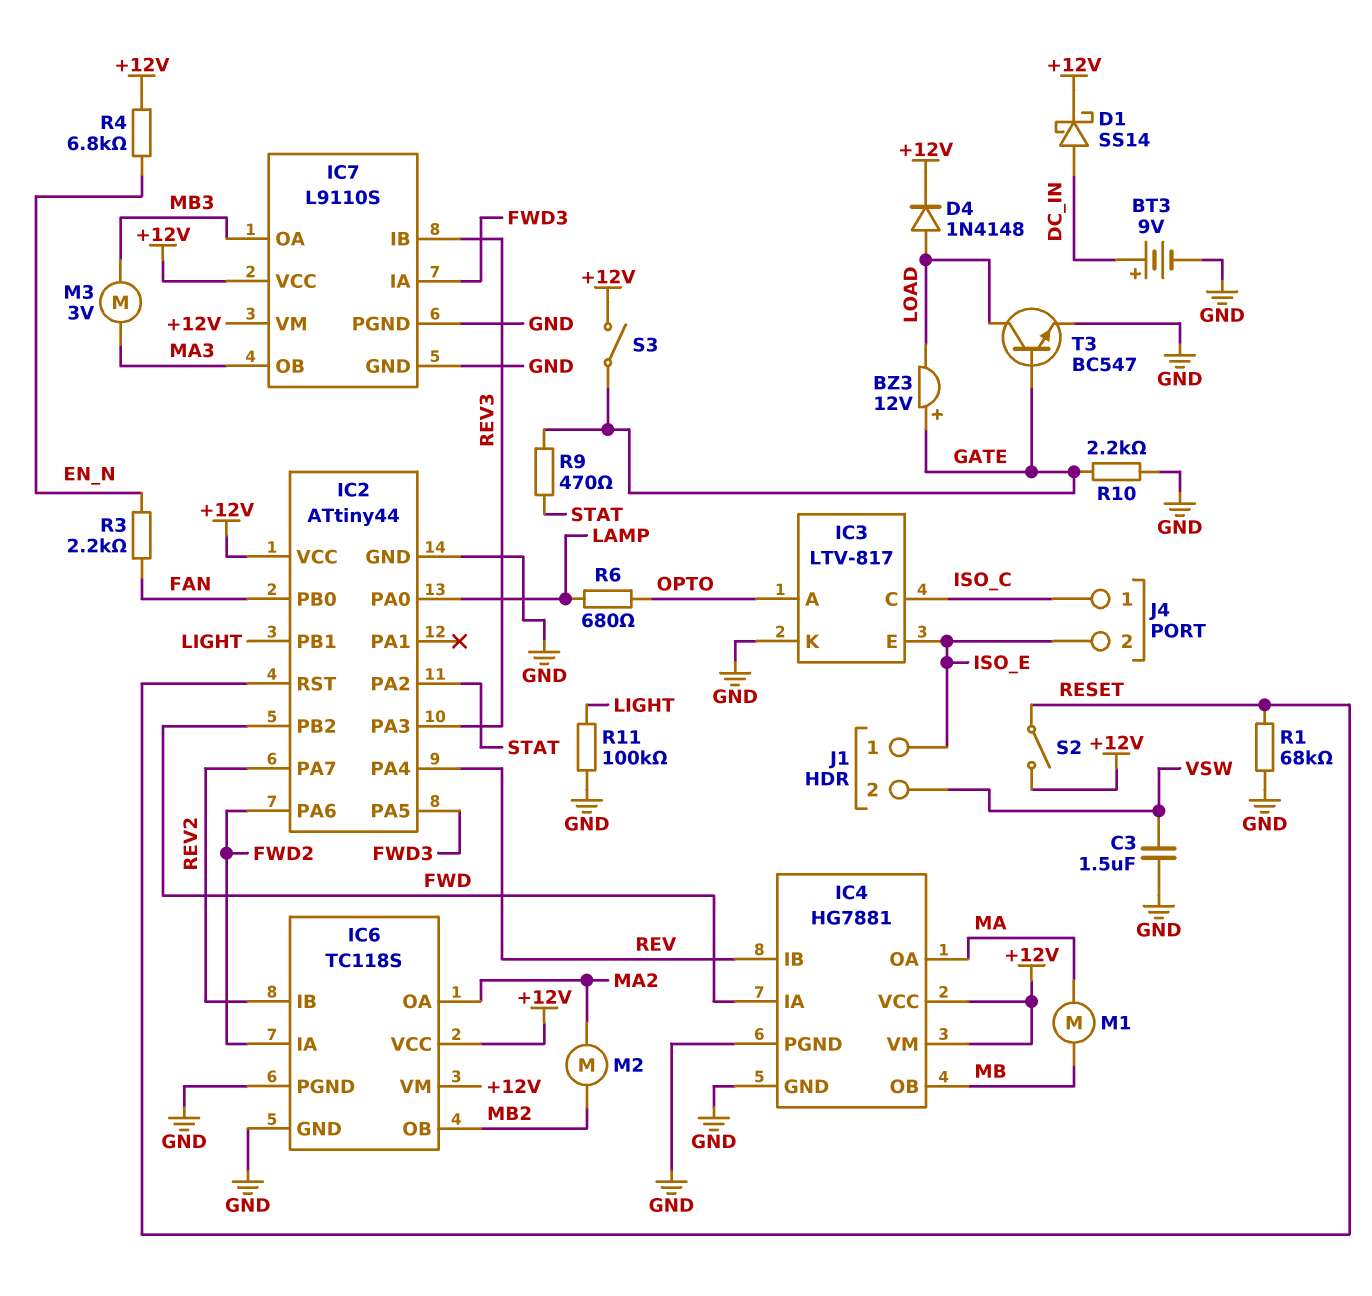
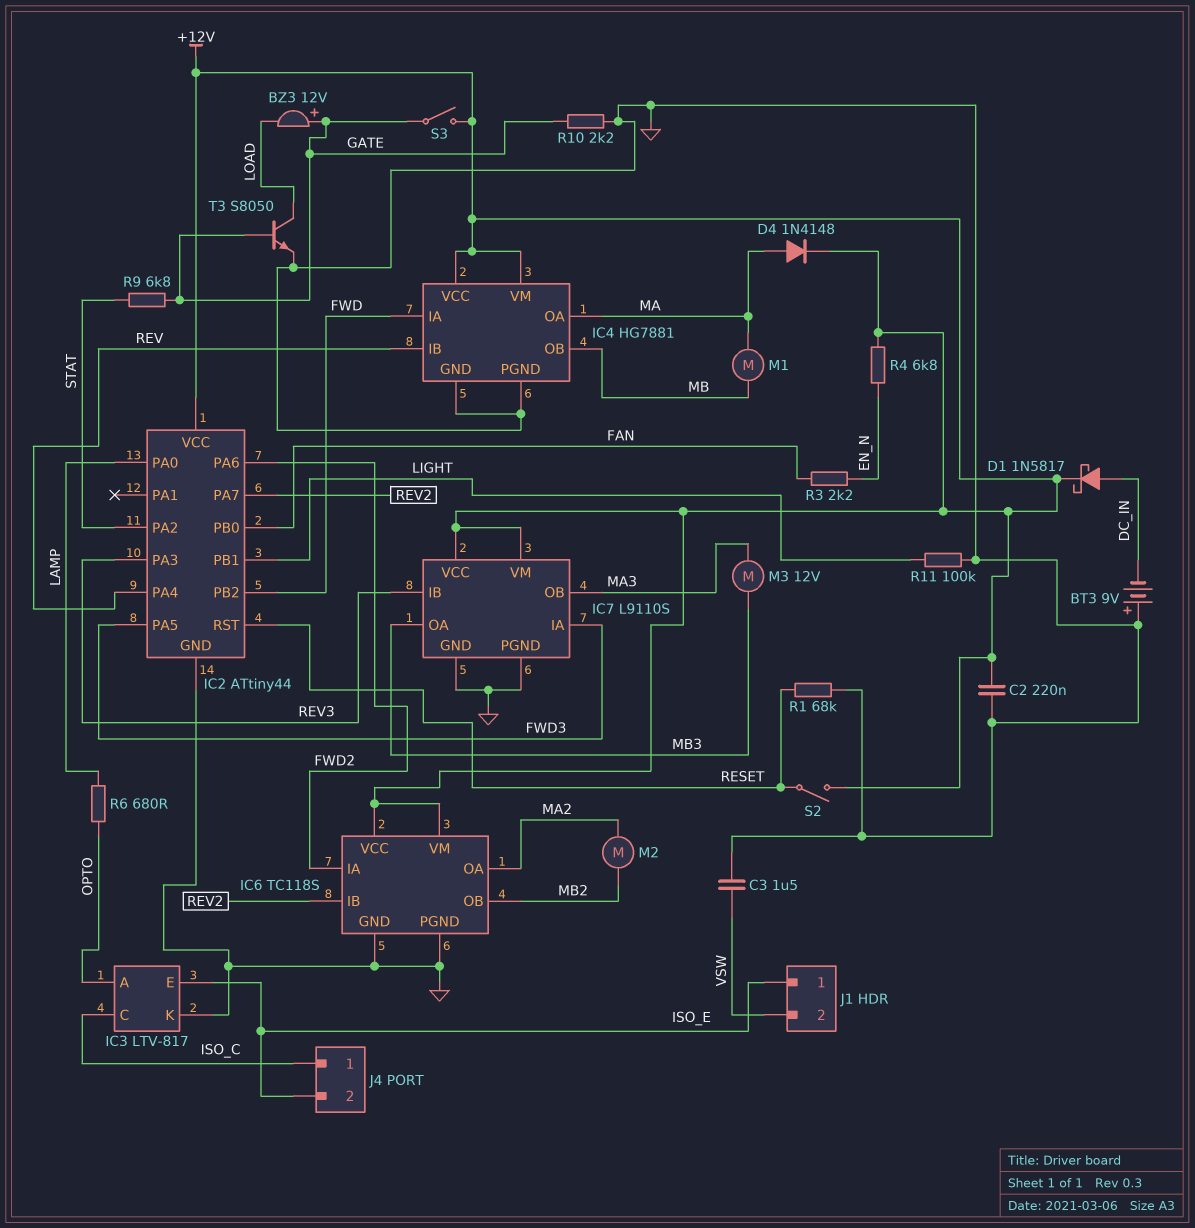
BT3: 9V (plus DC_IN, minus GND) -> 9V (plus GND, minus DC_IN)
C2: none -> 220nF (+12V, GND)
D1: schottky SS14 (A DC_IN, K +12V) -> schottky 1N5817 (A DC_IN, K +12V)
D4: diode 1N4148 (A LOAD, K +12V) -> diode 1N4148 (A MA, K +12V)
M3: motor 3V (MA3, MB3) -> motor 12V (MA3, MB3)
R9: 470 (GATE, STAT) -> 6.8k (GATE, STAT)
T3: NPN BC547 (B GATE, C LOAD, E GND) -> NPN S8050 (B GATE, C LOAD, E GND)

